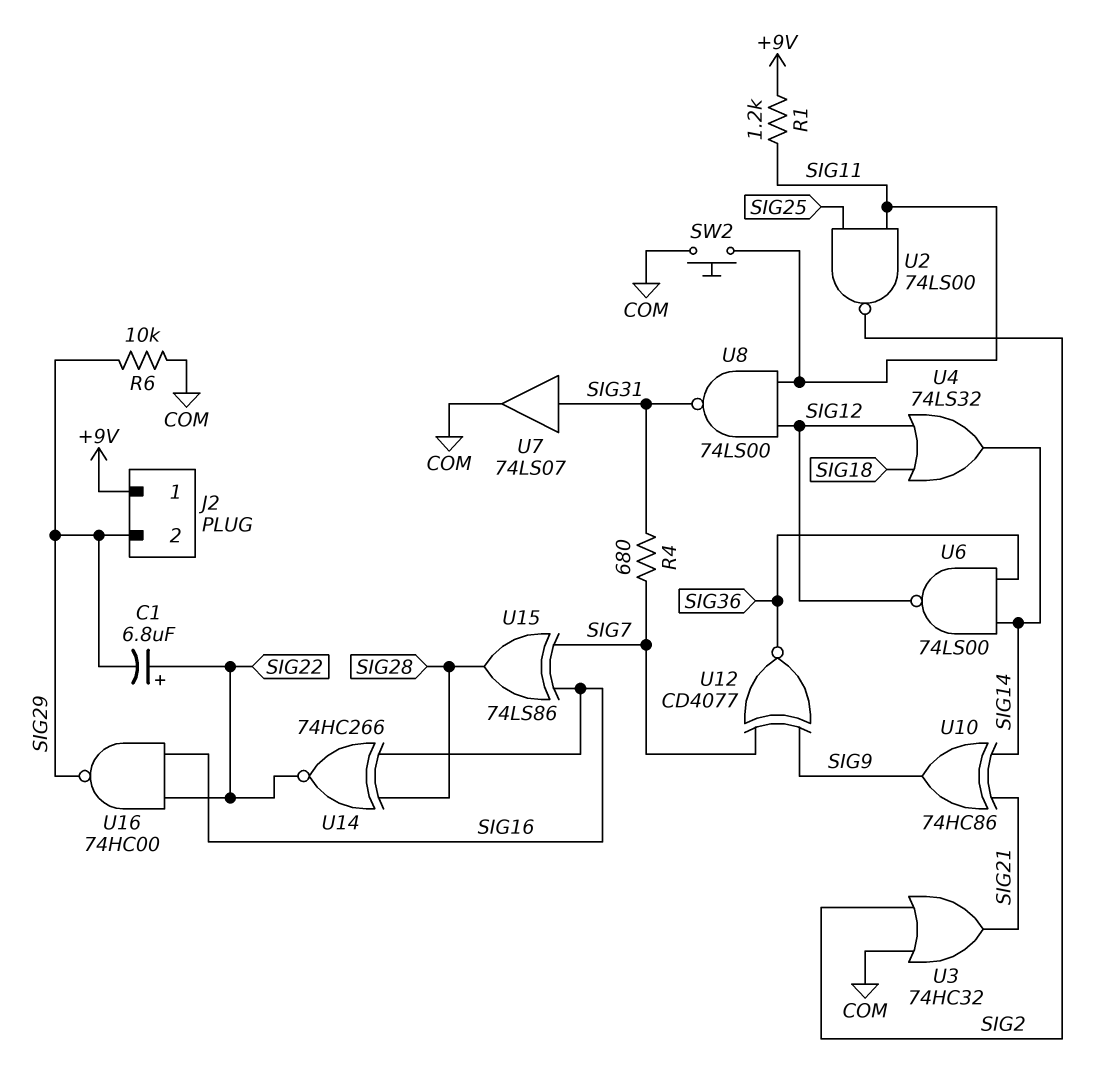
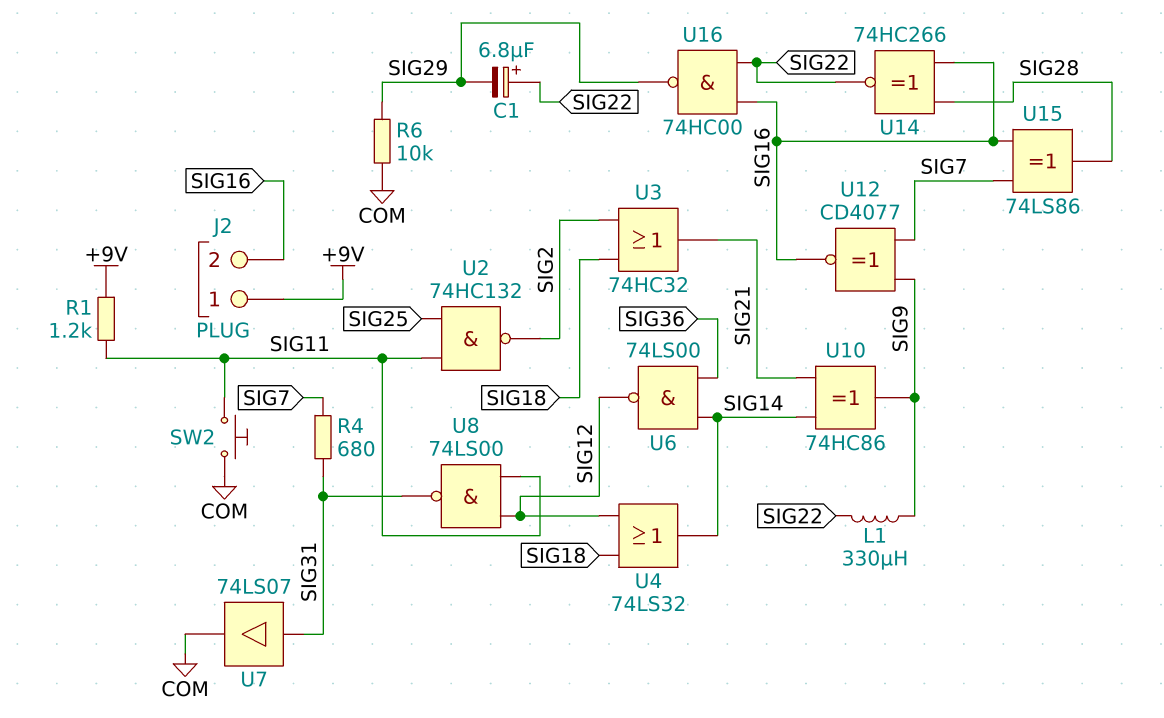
J2 pin 2: SIG29 -> SIG16
L1: none -> 330uH (SIG9, SIG22)
U2: NAND 74LS00 (in SIG11, in SIG25, out SIG2) -> NAND 74HC132 (in SIG11, in SIG25, out SIG2)
U3: OR 74HC32 (in COM, in SIG2, out SIG21) -> OR 74HC32 (in SIG2, in SIG18, out SIG21)
U12: XNOR CD4077 (in SIG7, in SIG9, out SIG36) -> XNOR CD4077 (in SIG7, in SIG9, out SIG16)

